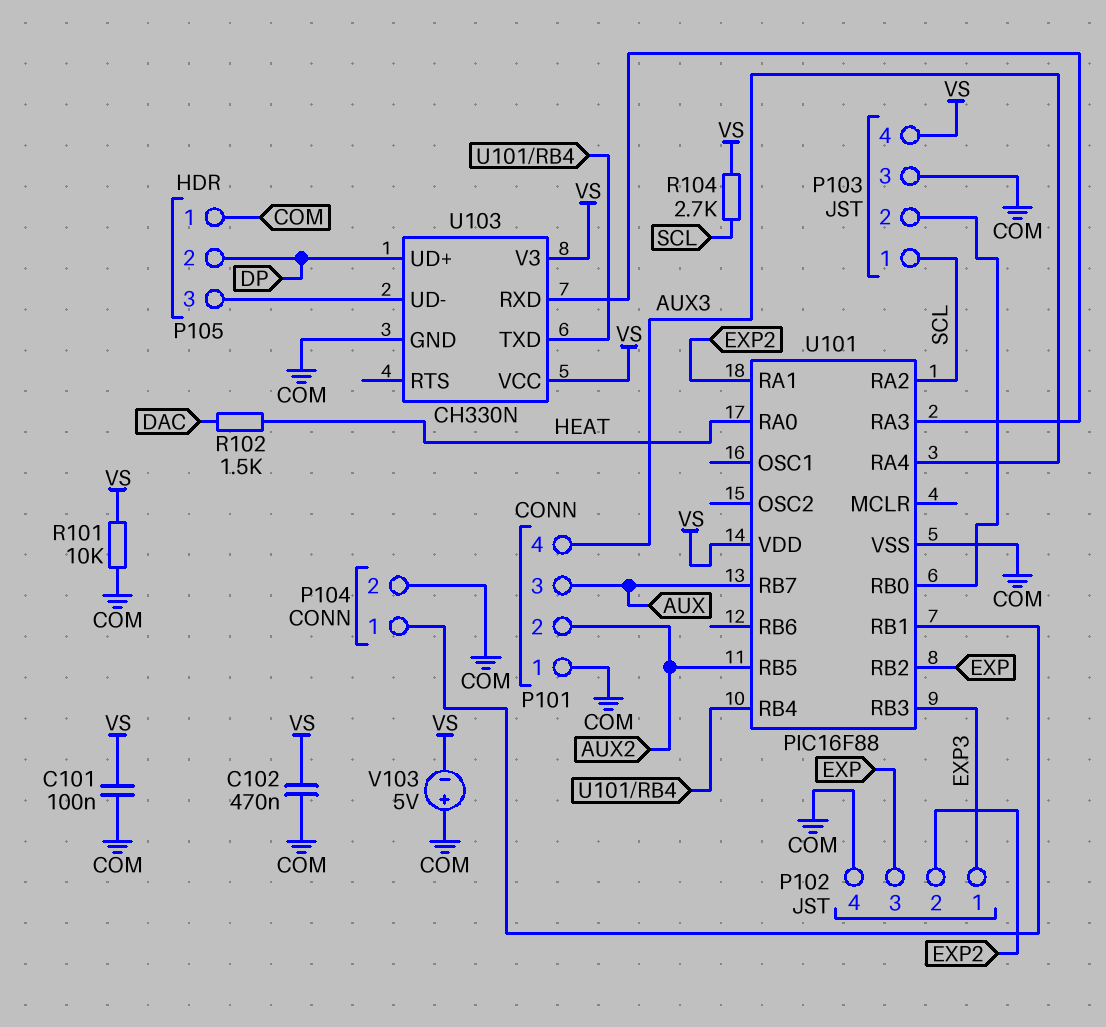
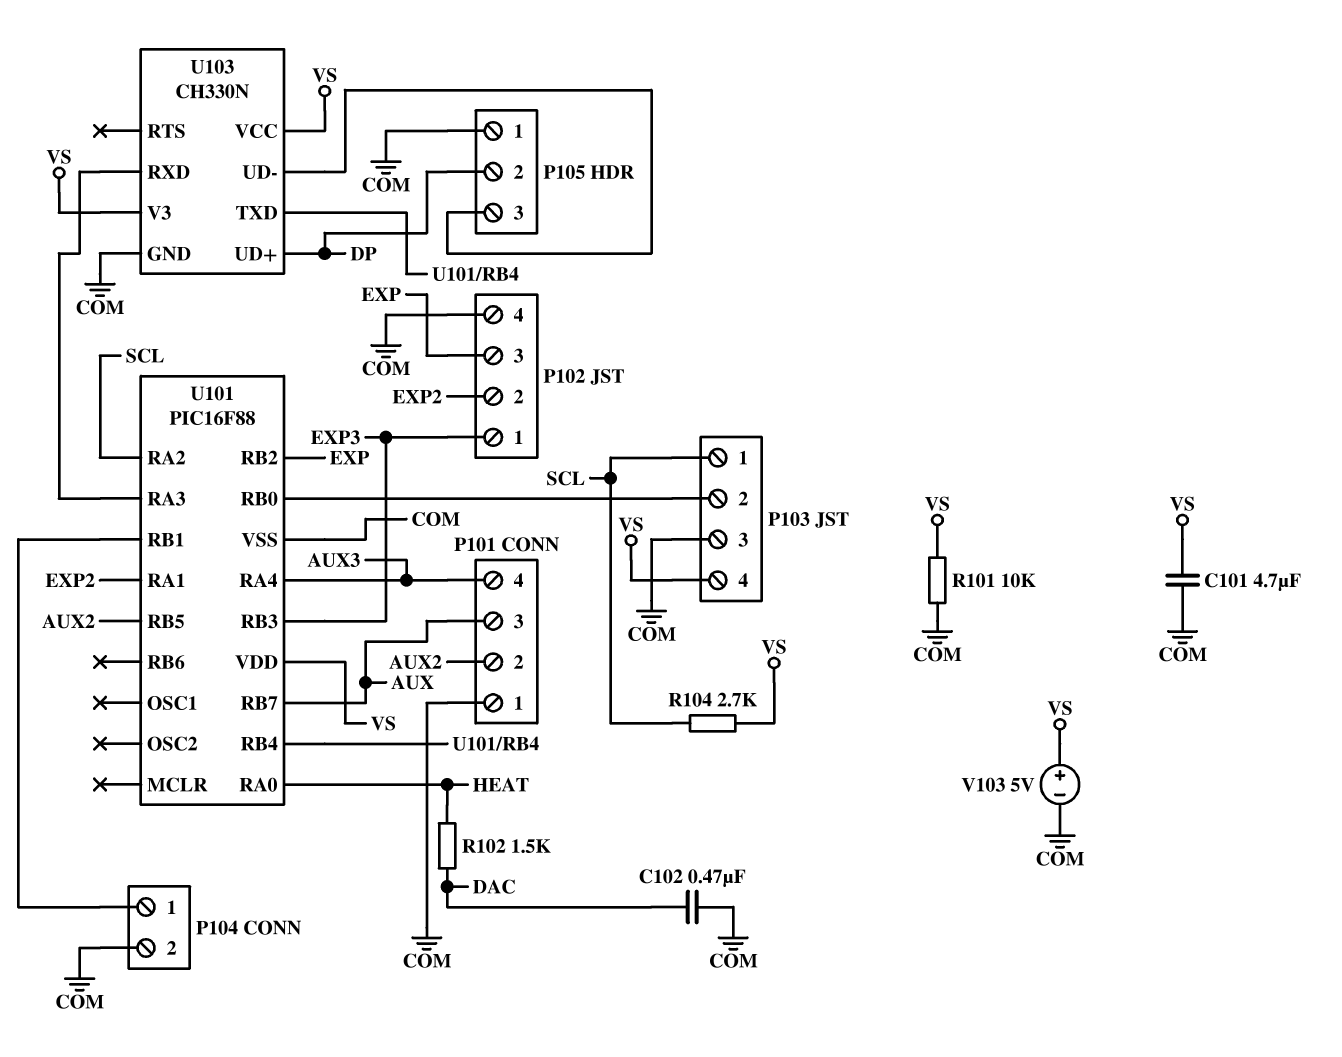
C101: 100nF (COM, VS) -> 4.7uF (COM, VS)
C102: 470nF (COM, VS) -> 470nF (COM, DAC)
V103: 5V (plus COM, minus VS) -> 5V (plus VS, minus COM)

